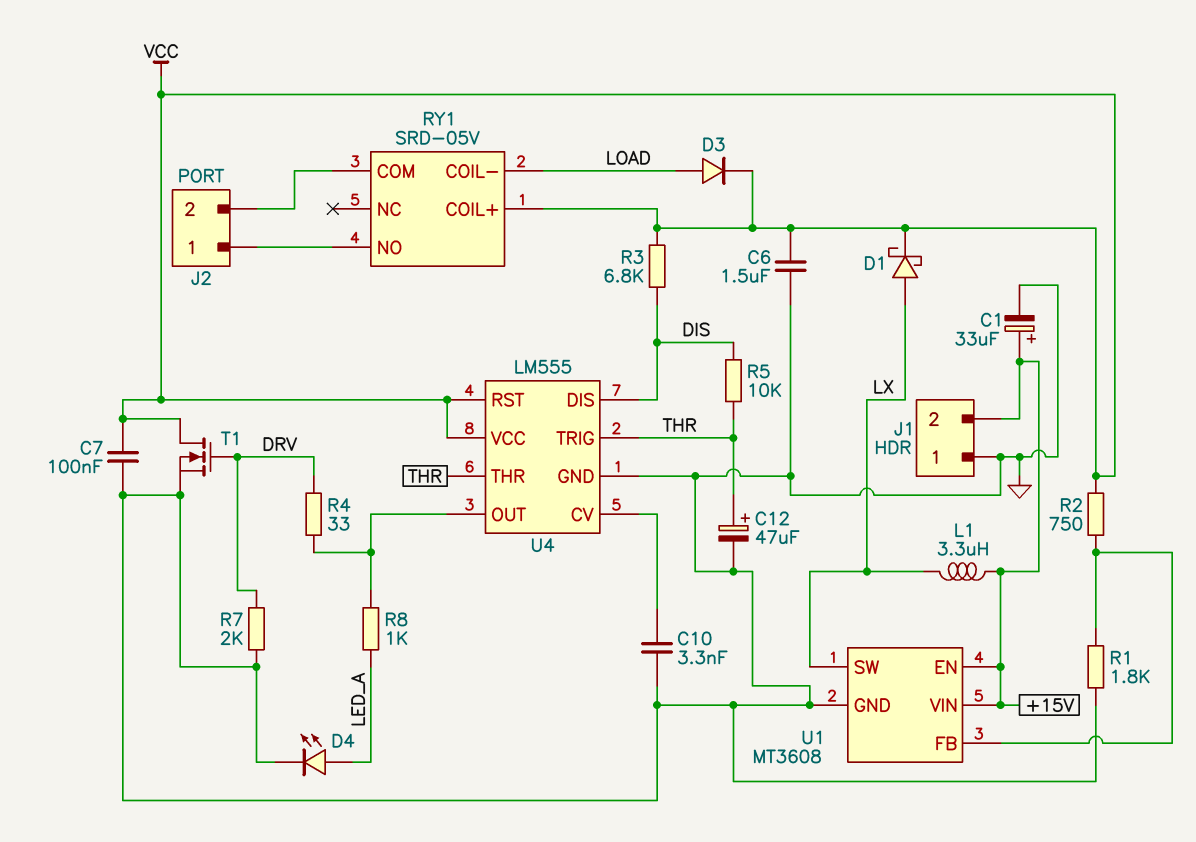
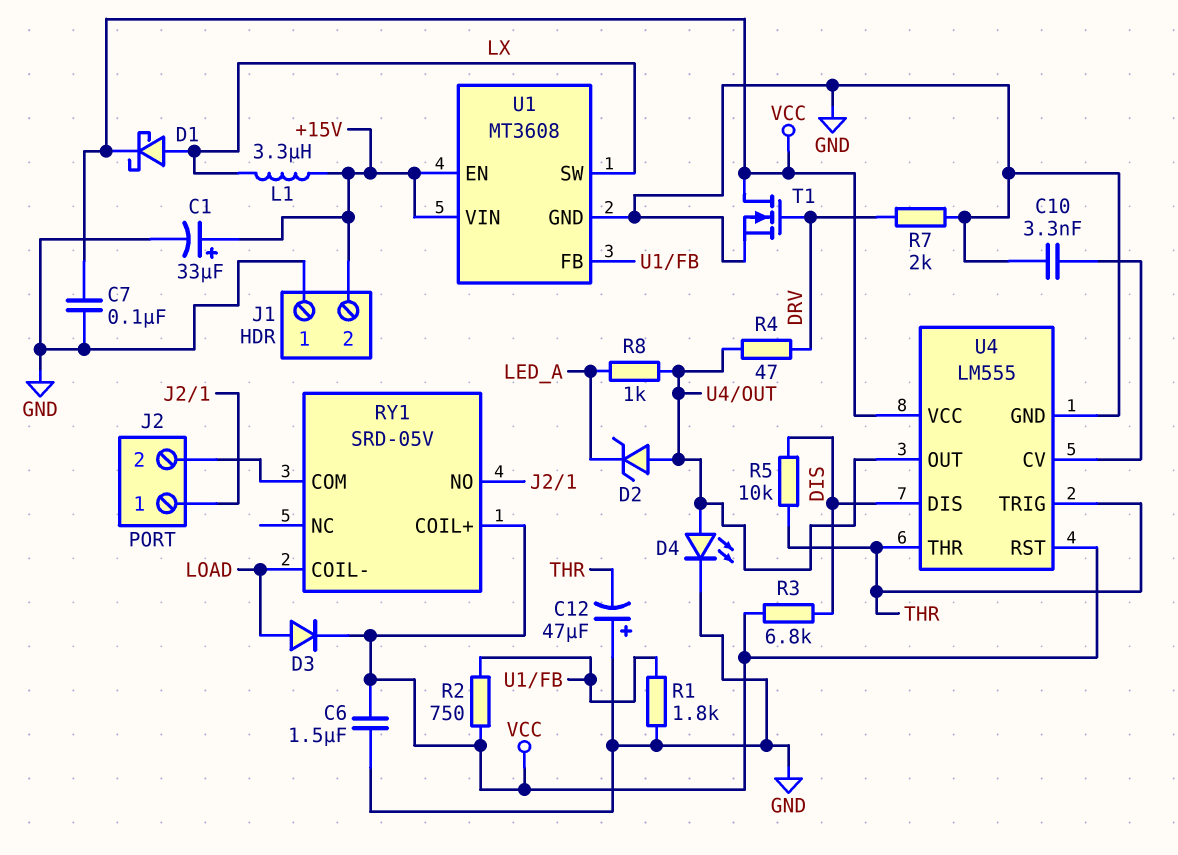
C12: 47uF (plus THR, minus GND) -> 47uF (plus GND, minus THR)
D2: none -> zener (A U4/OUT, K LED_A)
D4: LED (A LED_A, K GND) -> LED (A U4/OUT, K GND)
R4: 33 (DRV, U4/OUT) -> 47 (DRV, U4/OUT)

